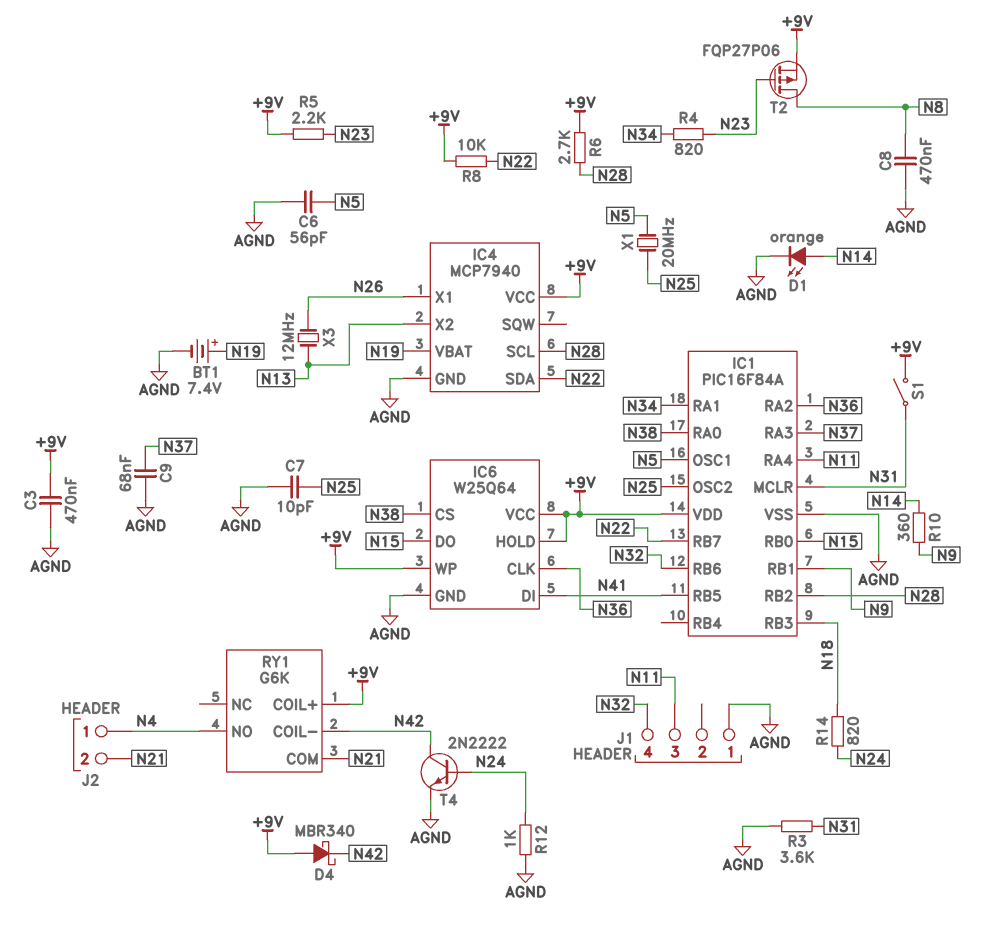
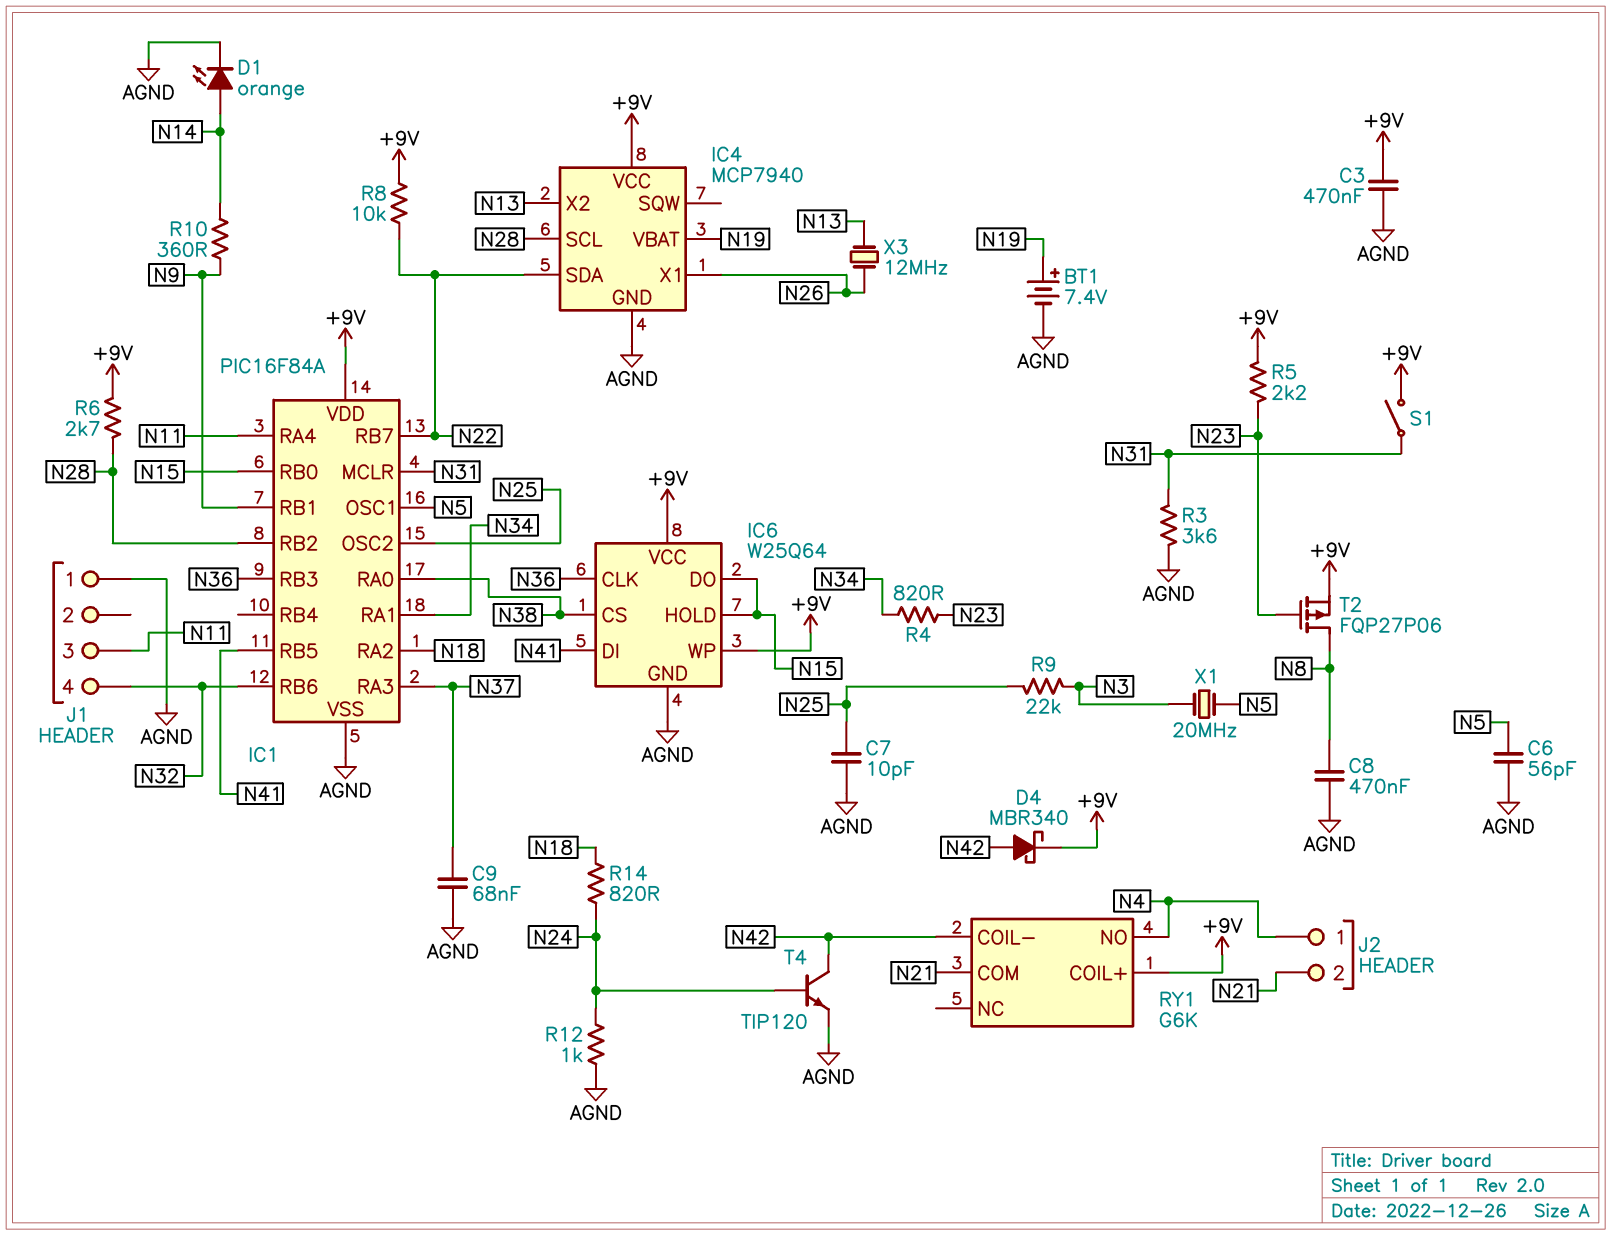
D4: schottky MBR340 (A +9V, K N42) -> schottky MBR340 (A N42, K +9V)
IC1 pin RA2: N36 -> N18
IC1 pin RB3: N18 -> N36
IC6 pin HOLD: +9V -> N15
R9: none -> 22k (N3, N25)
T4: NPN 2N2222 (B N24, C N42, E AGND) -> NPN TIP120 (B N24, C N42, E AGND)
X1: 20MHz (N5, N25) -> 20MHz (N3, N5)

